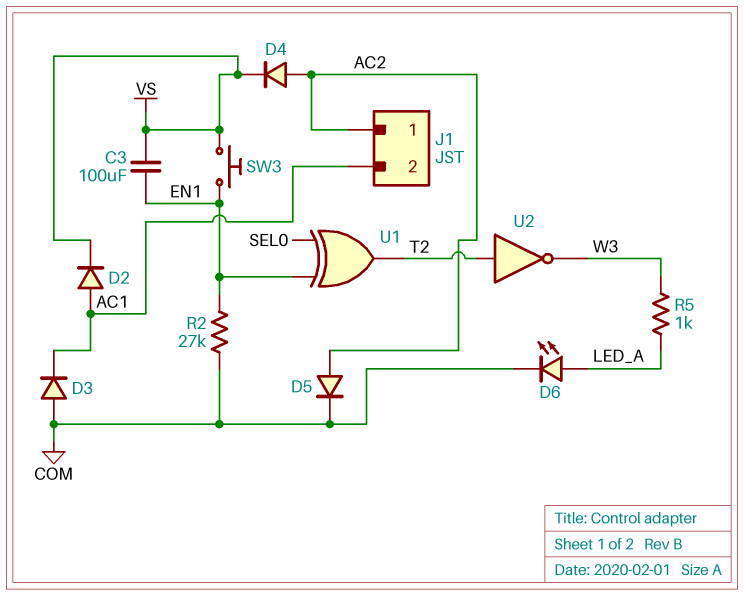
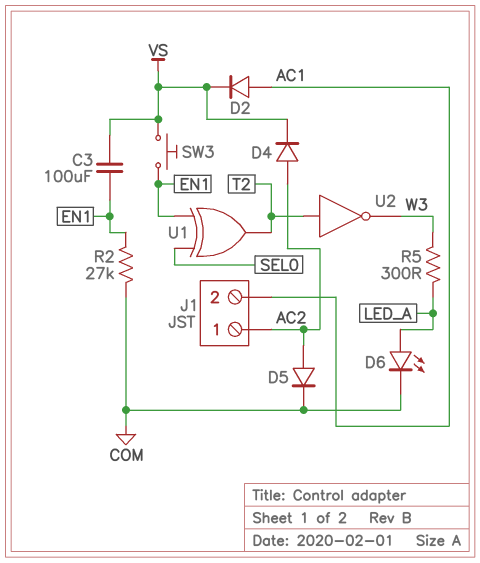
D3: diode (A COM, K AC1) -> none
R5: 1k (LED_A, W3) -> 300 (LED_A, W3)

